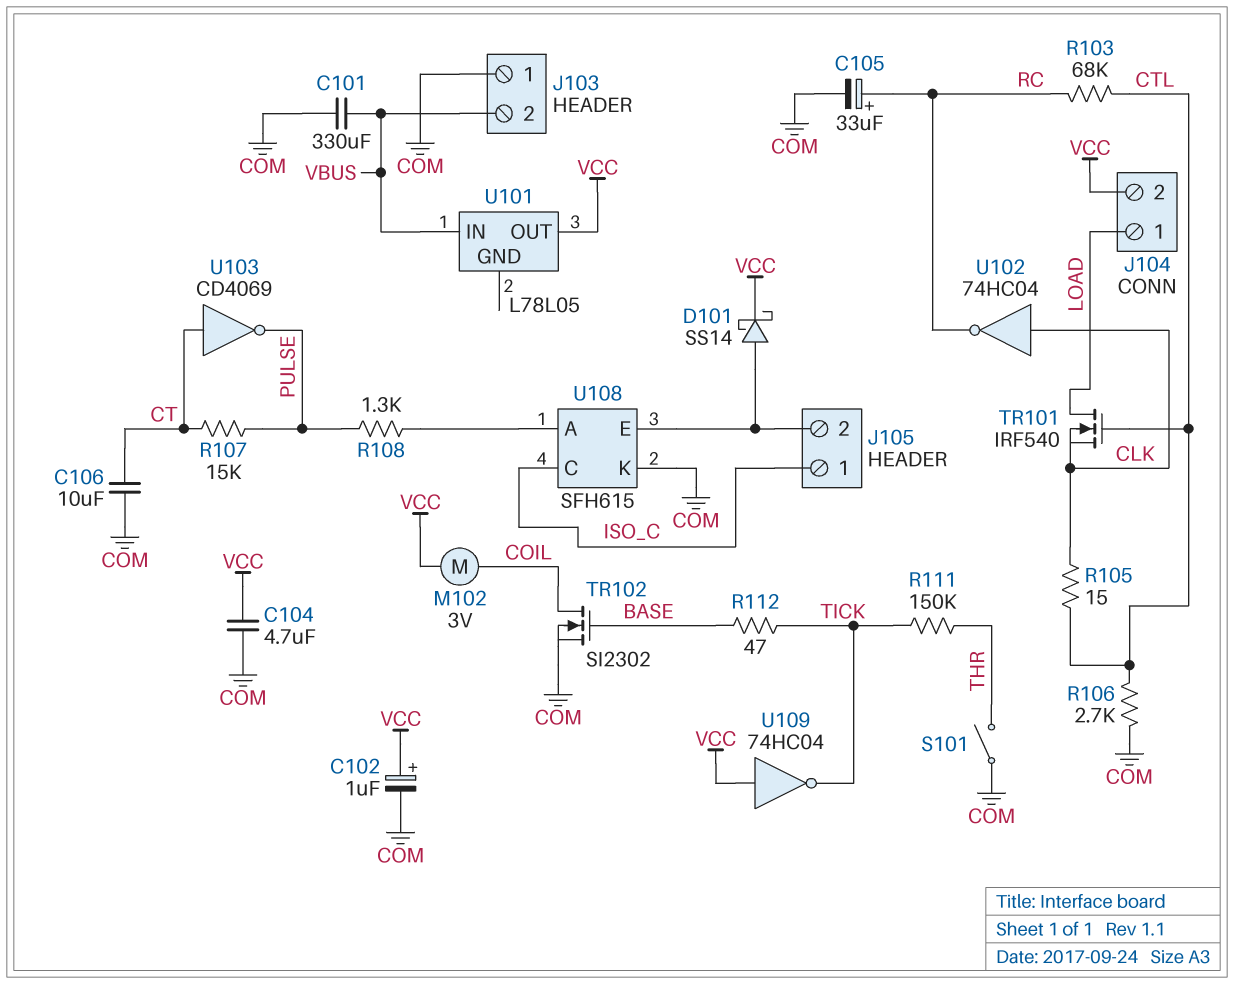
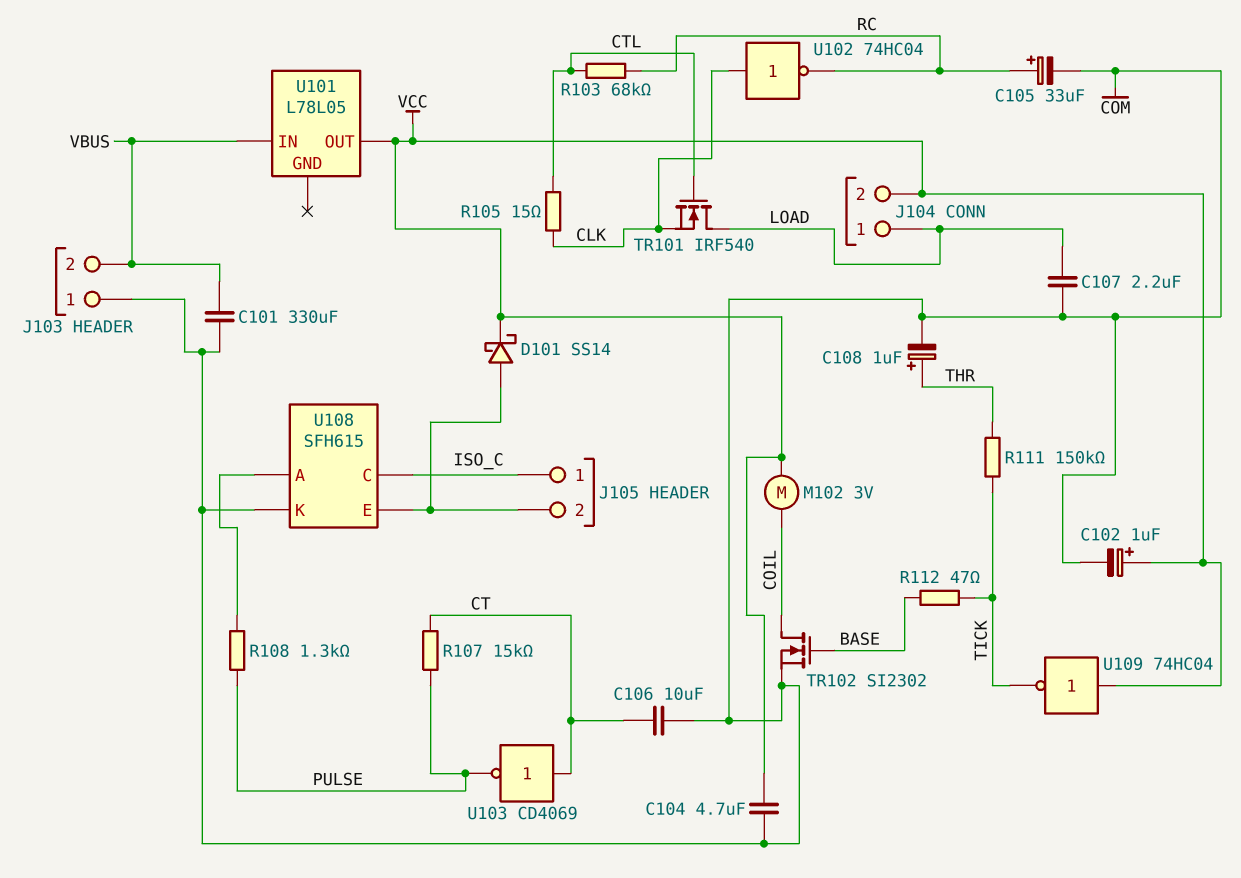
C107: none -> 2.2uF (COM, LOAD)
C108: none -> 1uF (plus THR, minus COM)
R106: 2.7k (COM, CTL) -> none
S101: switch (COM, THR) -> none

